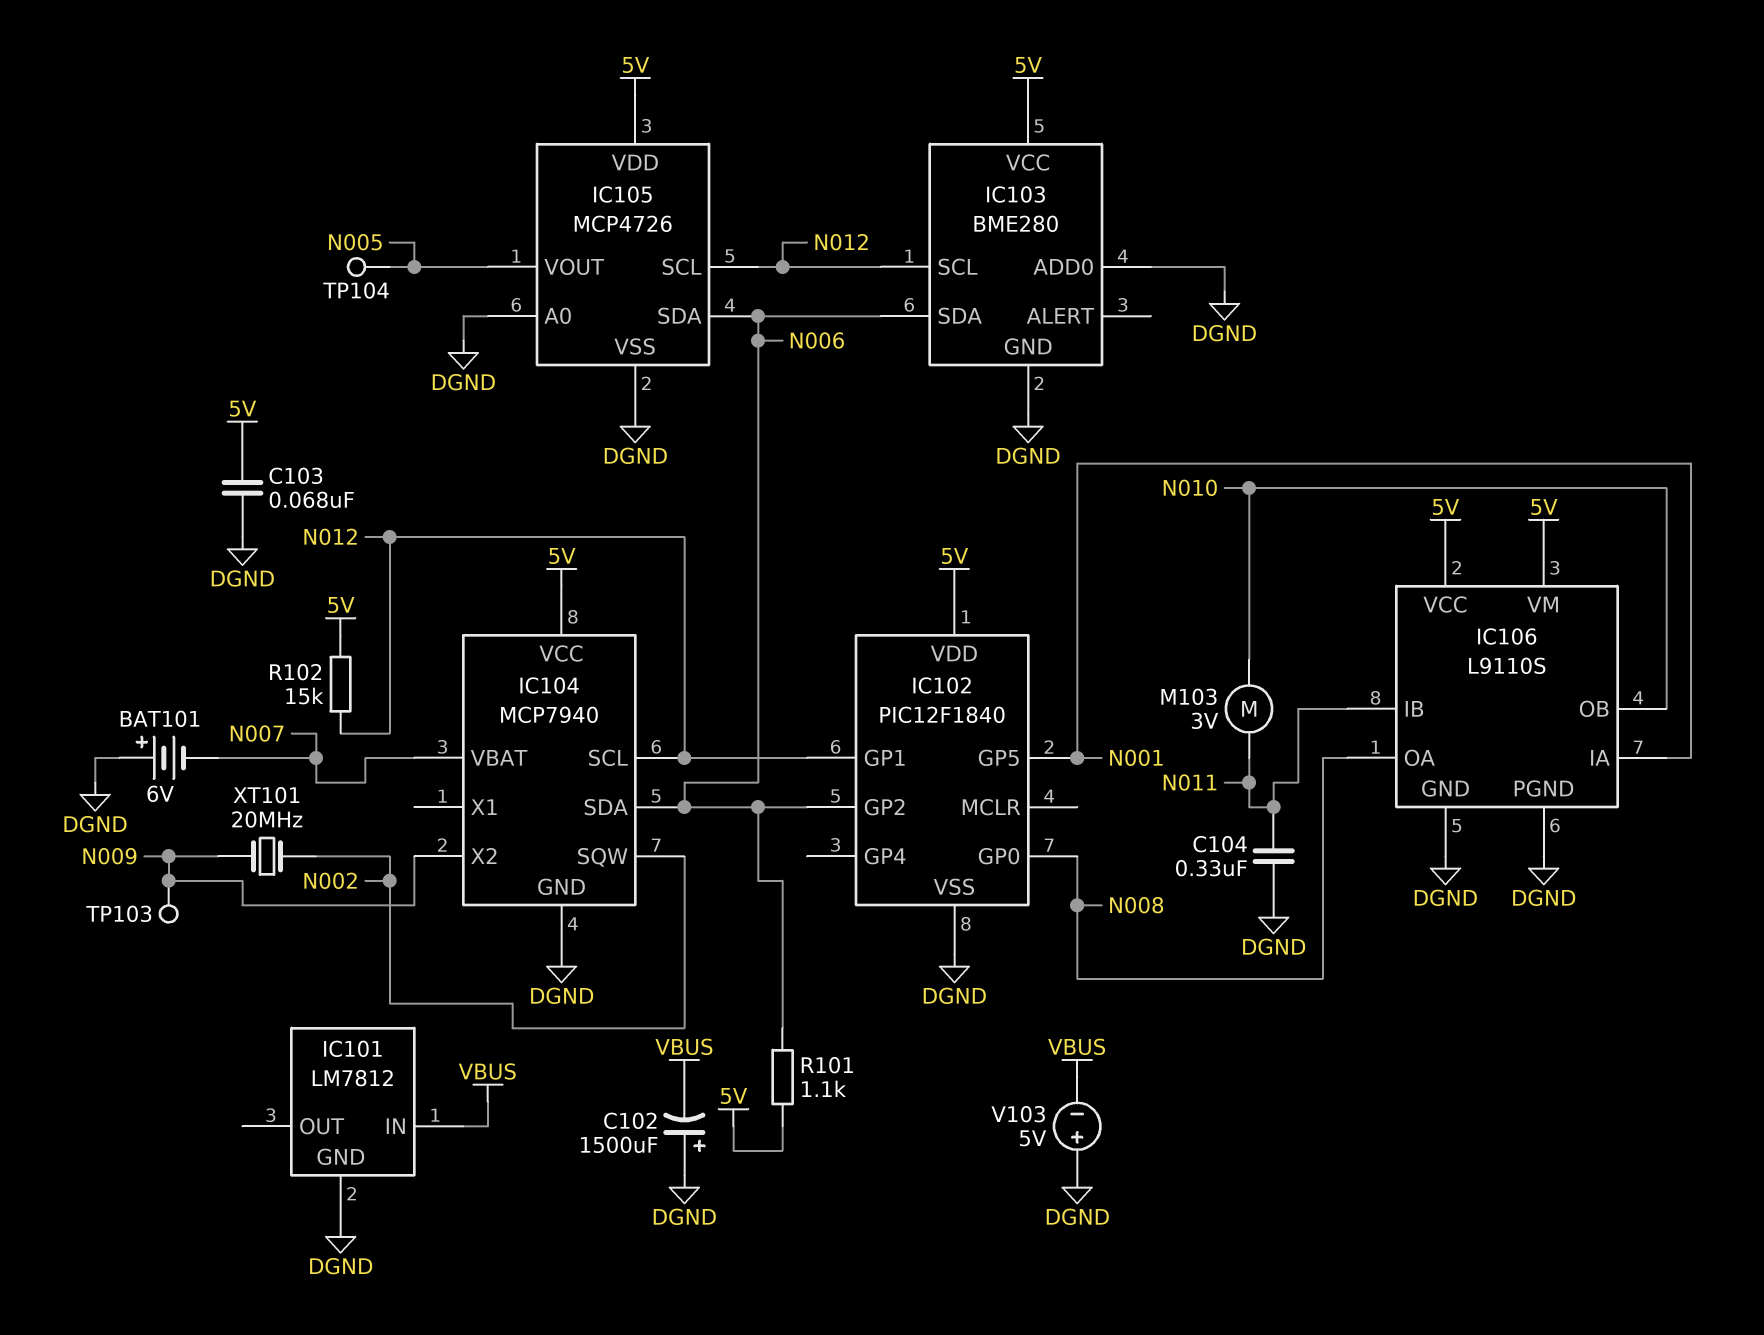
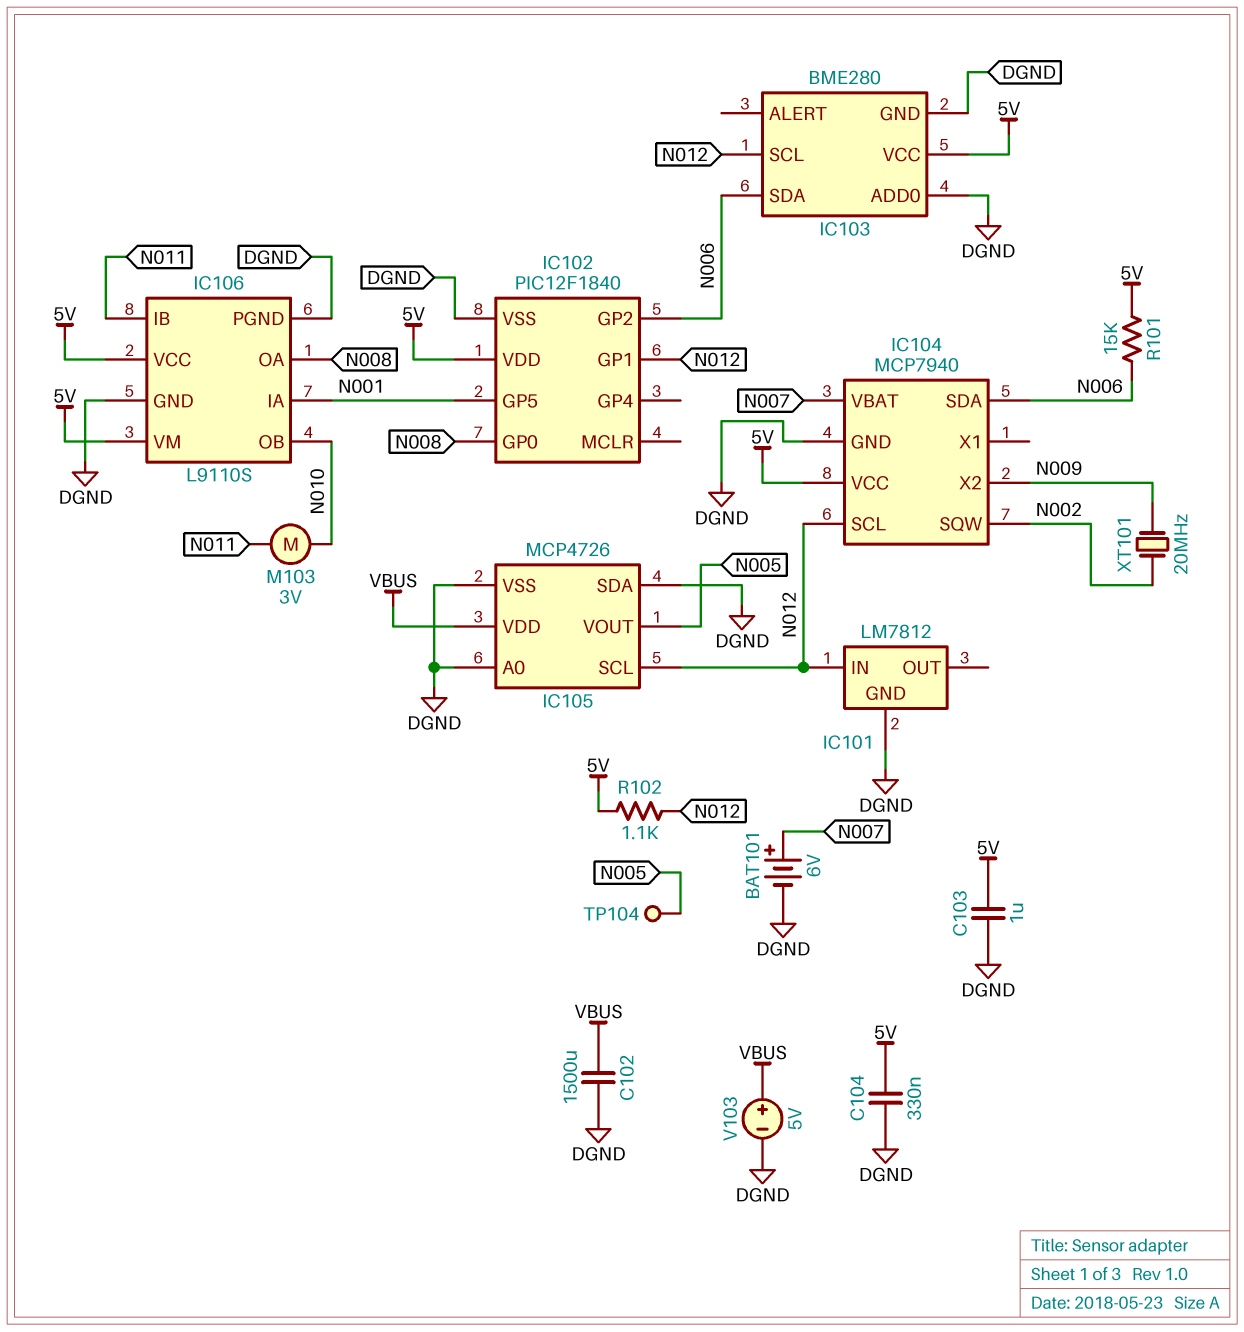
BAT101: 6V (plus DGND, minus N007) -> 6V (plus N007, minus DGND)
C102: 1500uF (plus DGND, minus VBUS) -> 1500uF (DGND, VBUS)
C103: 68nF (5V, DGND) -> 1uF (5V, DGND)
C104: 330nF (DGND, N011) -> 330nF (5V, DGND)
IC101 pin IN: VBUS -> N012
IC105 pin SDA: N006 -> DGND
IC105 pin VDD: 5V -> VBUS
R101: 1.1k (5V, N006) -> 15k (5V, N006)
R102: 15k (5V, N012) -> 1.1k (5V, N012)
TP103: test point (N009) -> none
V103: 5V (plus DGND, minus VBUS) -> 5V (plus VBUS, minus DGND)

